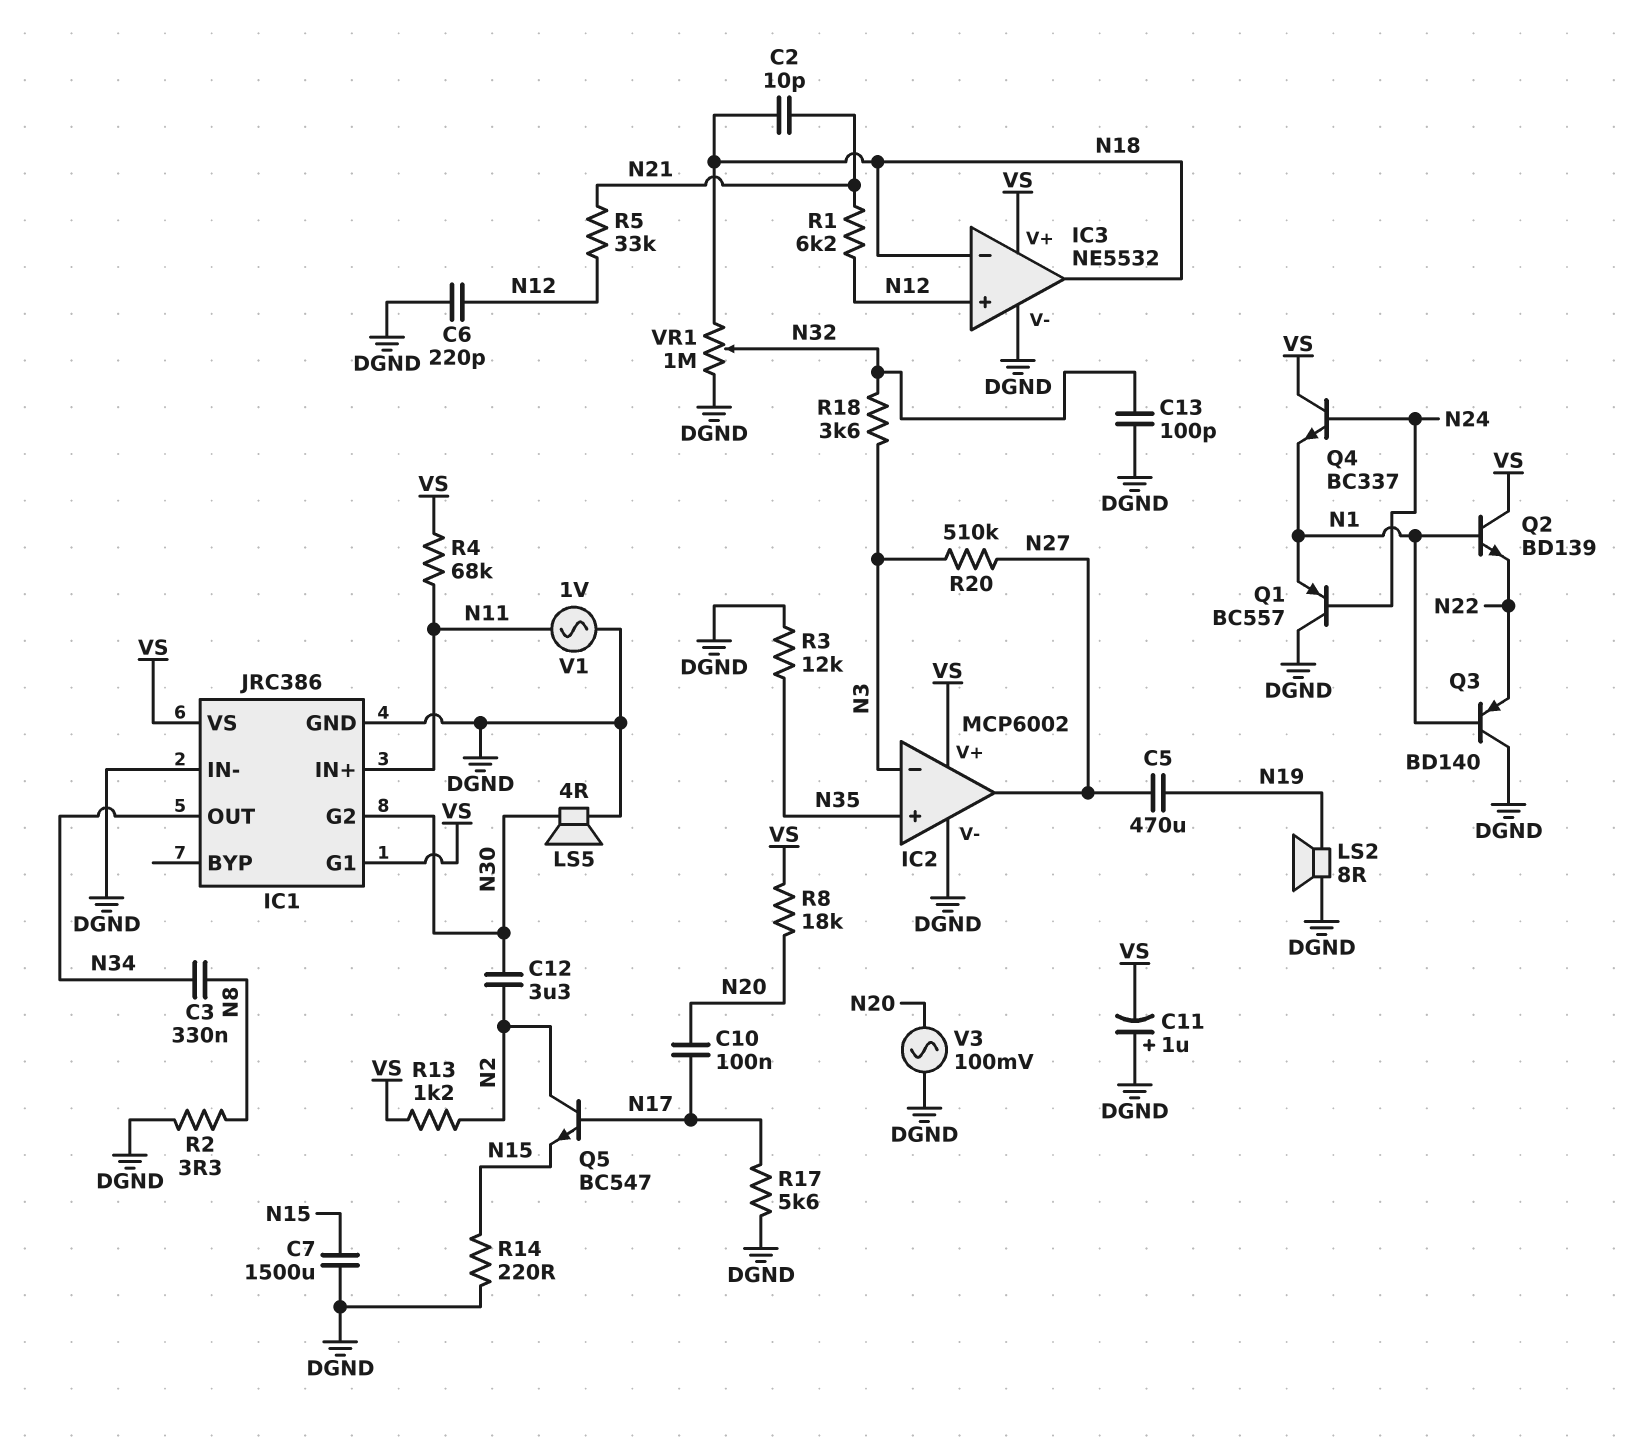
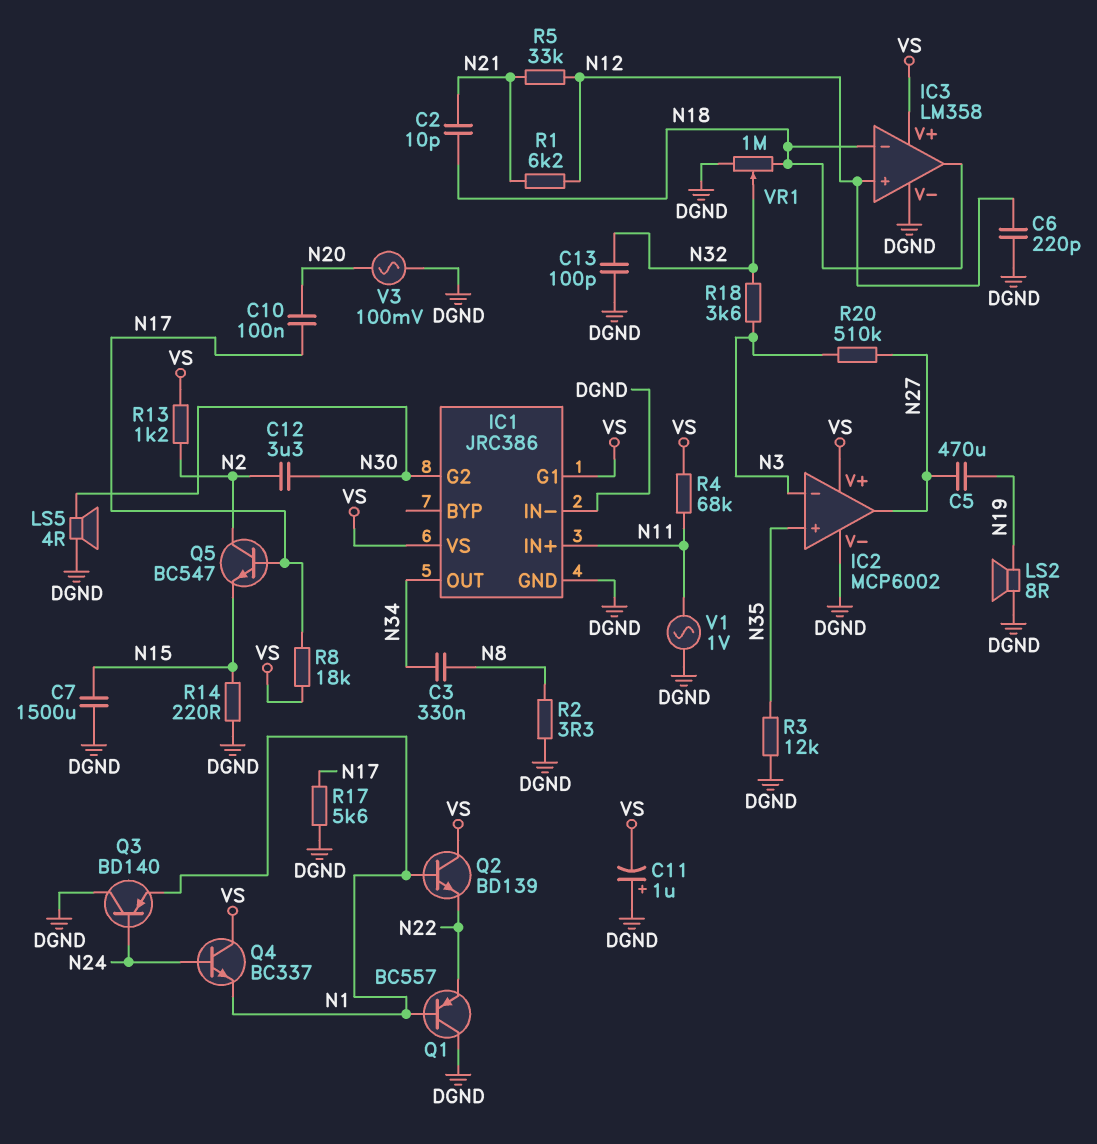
IC3: NE5532 -> LM358
Q1: PNP BC557 (B N24, C DGND, E N1) -> PNP BC557 (B N1, C DGND, E N22)
Q3: PNP BD140 (B N1, C DGND, E N22) -> PNP BD140 (B N24, C DGND, E N1)
R8: 18k (N20, VS) -> 18k (N17, VS)

